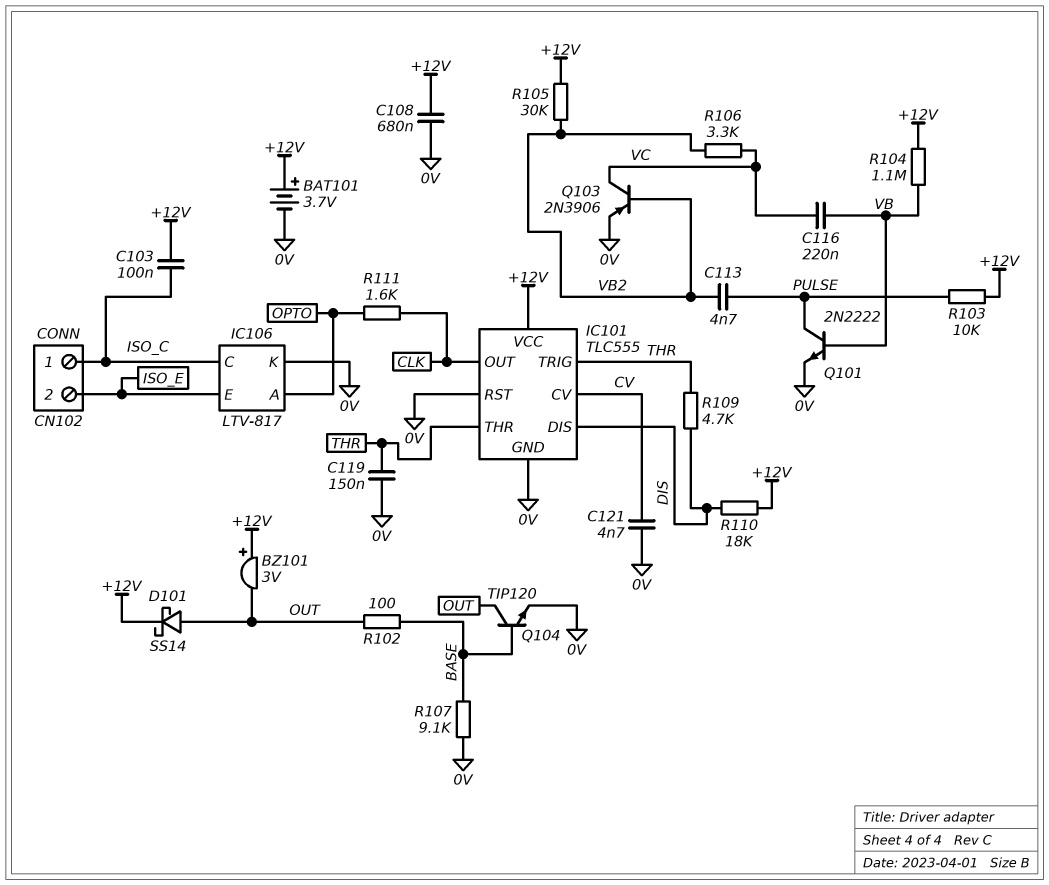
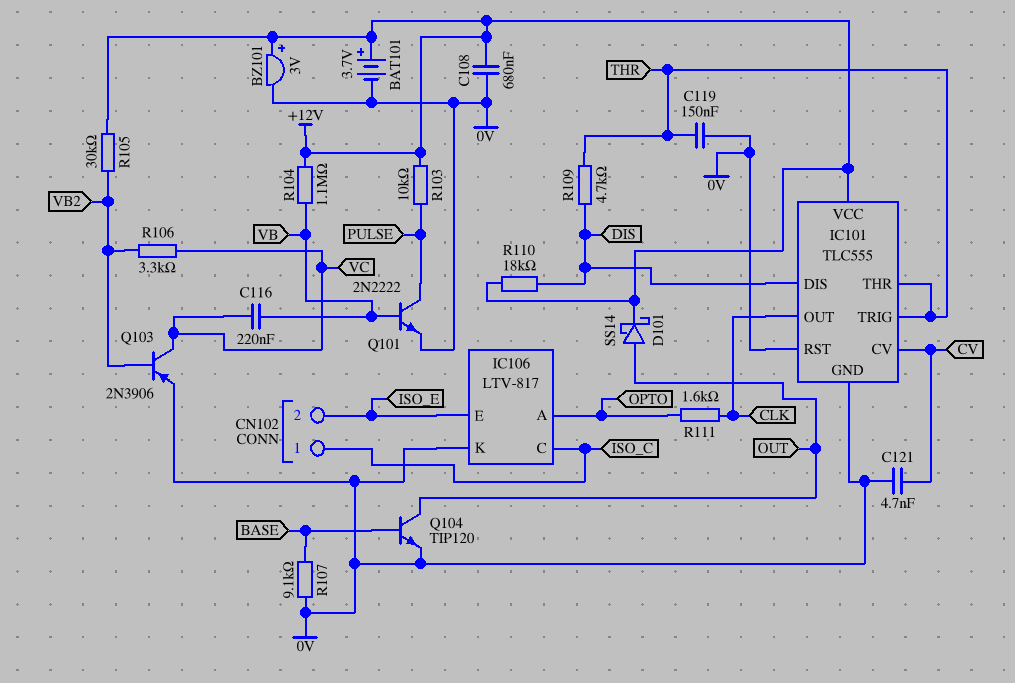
BZ101: buzzer 3V (plus +12V, minus OUT) -> buzzer 3V (plus +12V, minus 0V)
C103: 100nF (+12V, ISO_C) -> none
C113: 4.7nF (PULSE, VB2) -> none
R102: 100 (BASE, OUT) -> none

